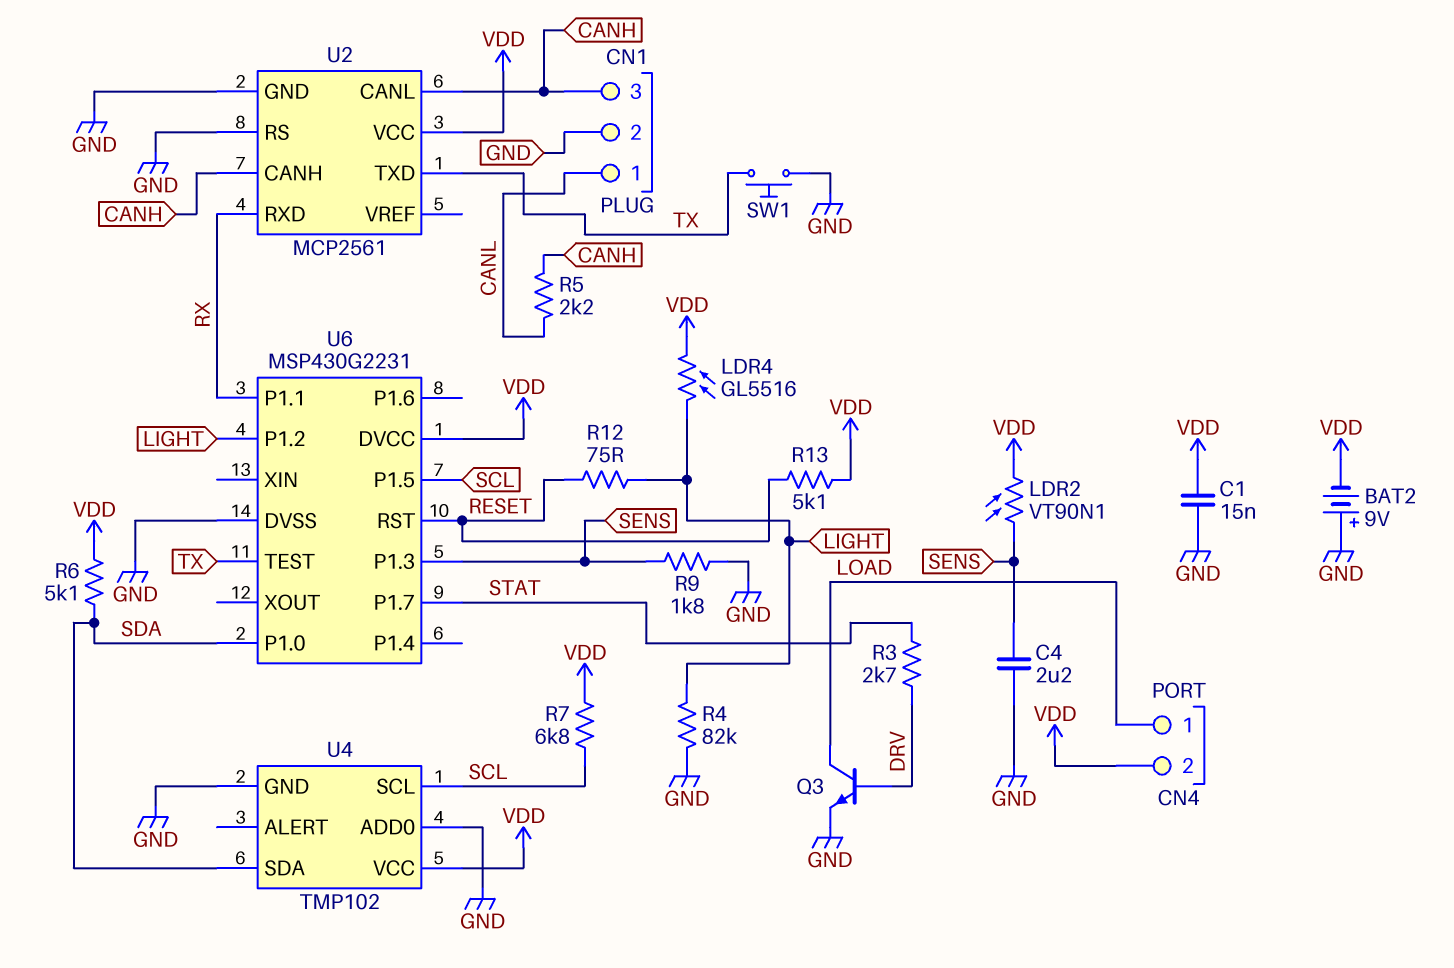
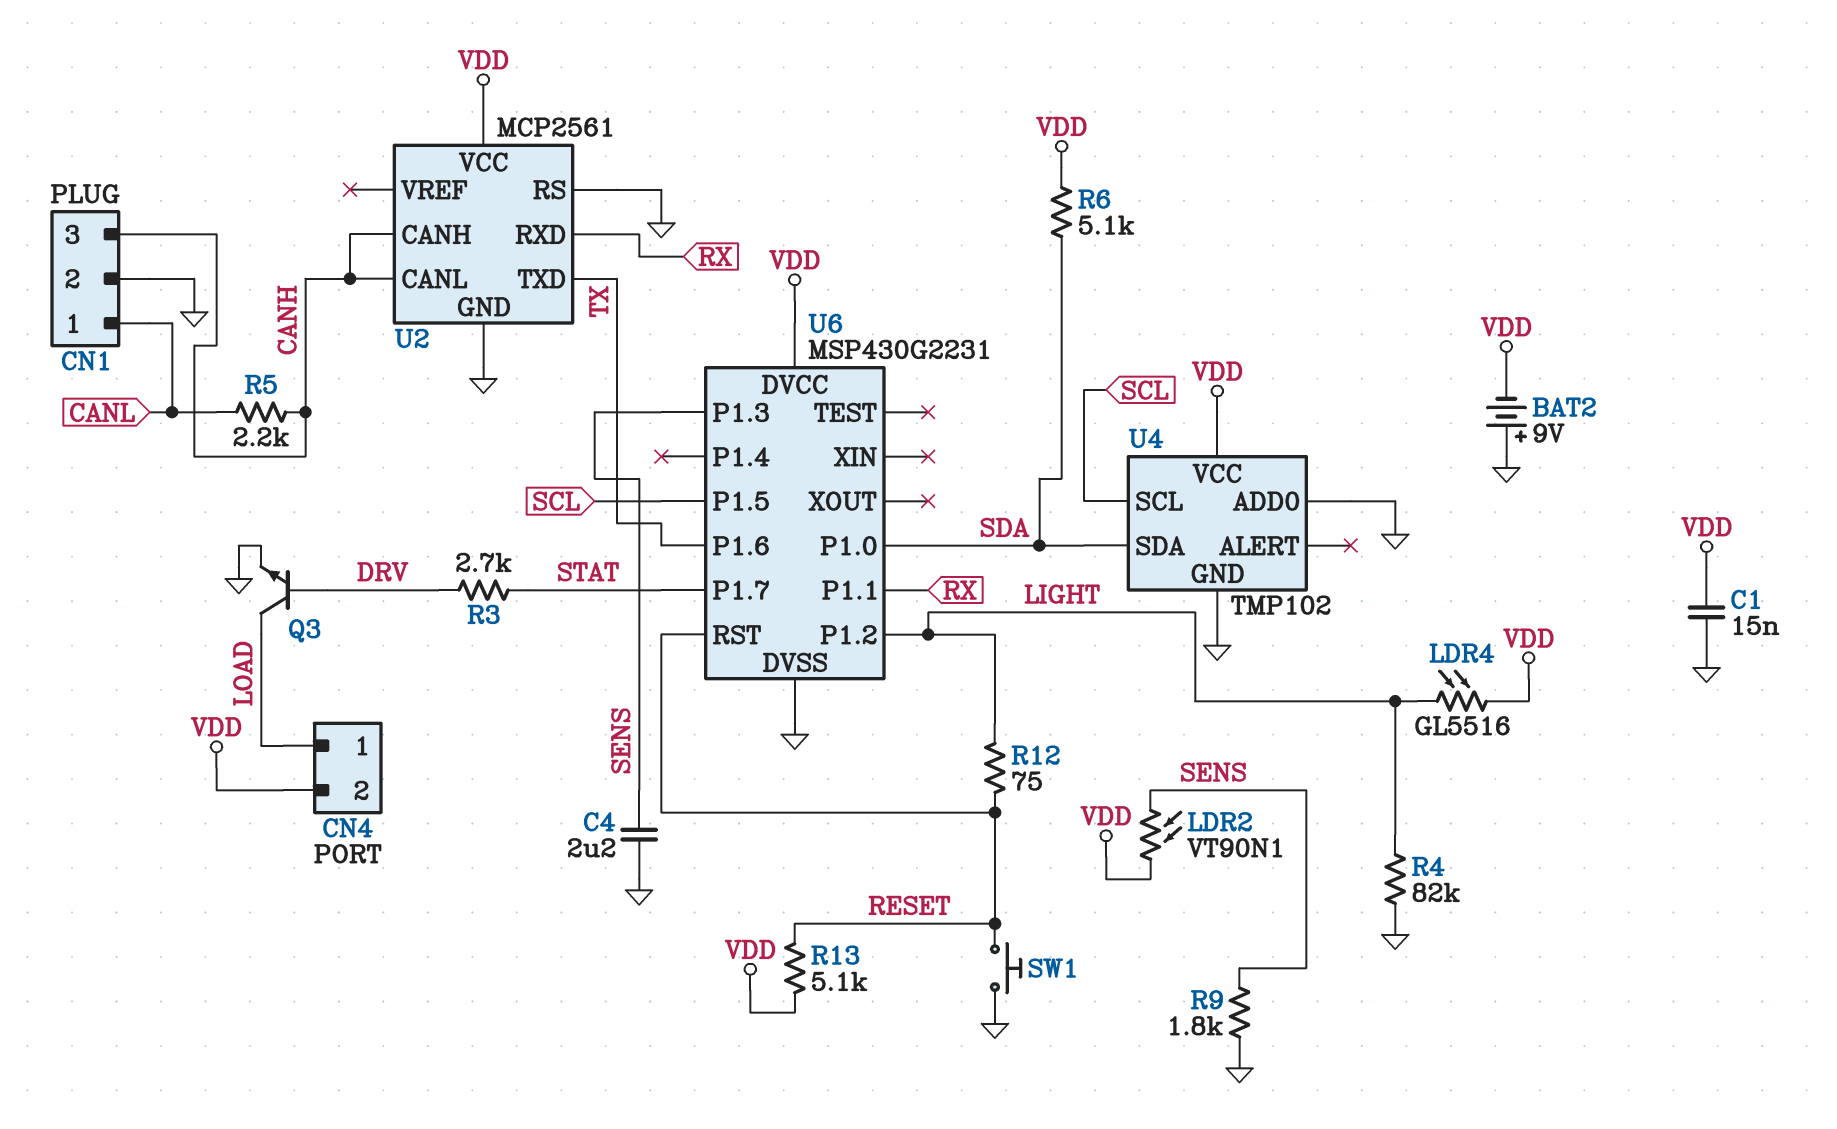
R7: 6.8k (SCL, VDD) -> none
SW1: button (GND, TX) -> button (GND, RESET)
U6 pin P1.6: none -> TX
U6 pin TEST: TX -> none

